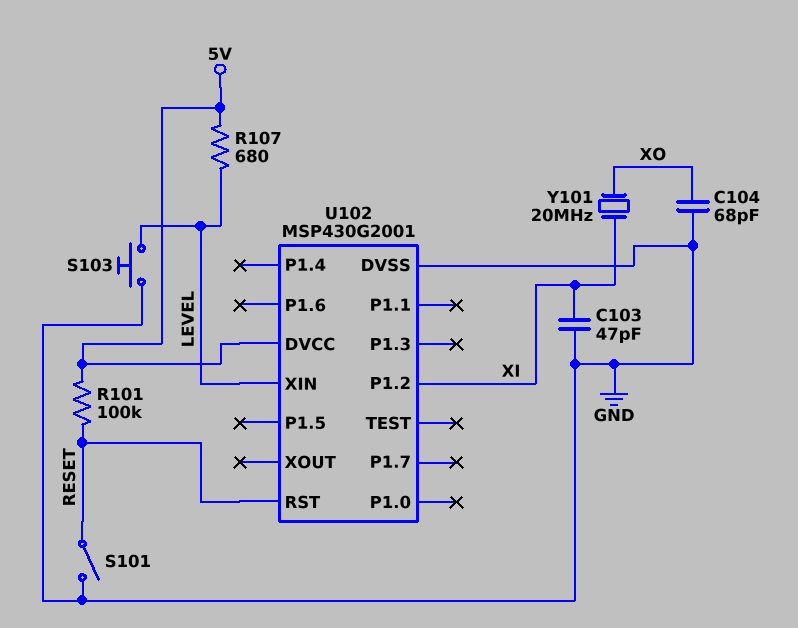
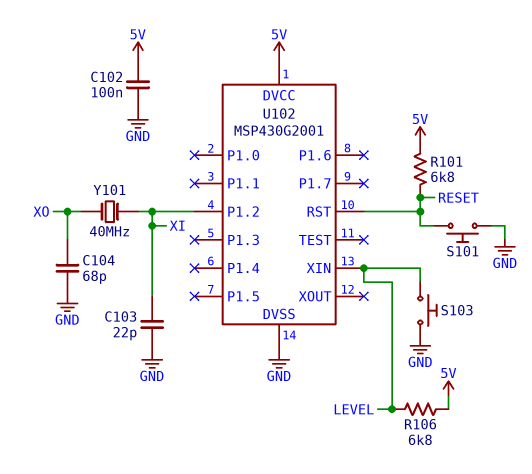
C102: none -> 100nF (5V, GND)
C103: 47pF (GND, XI) -> 22pF (GND, XI)
R101: 100k (5V, RESET) -> 6.8k (5V, RESET)
R106: none -> 6.8k (5V, LEVEL)
R107: 680 (5V, LEVEL) -> none
S101: switch (GND, RESET) -> button (GND, RESET)
Y101: 20MHz (XI, XO) -> 40MHz (XI, XO)

